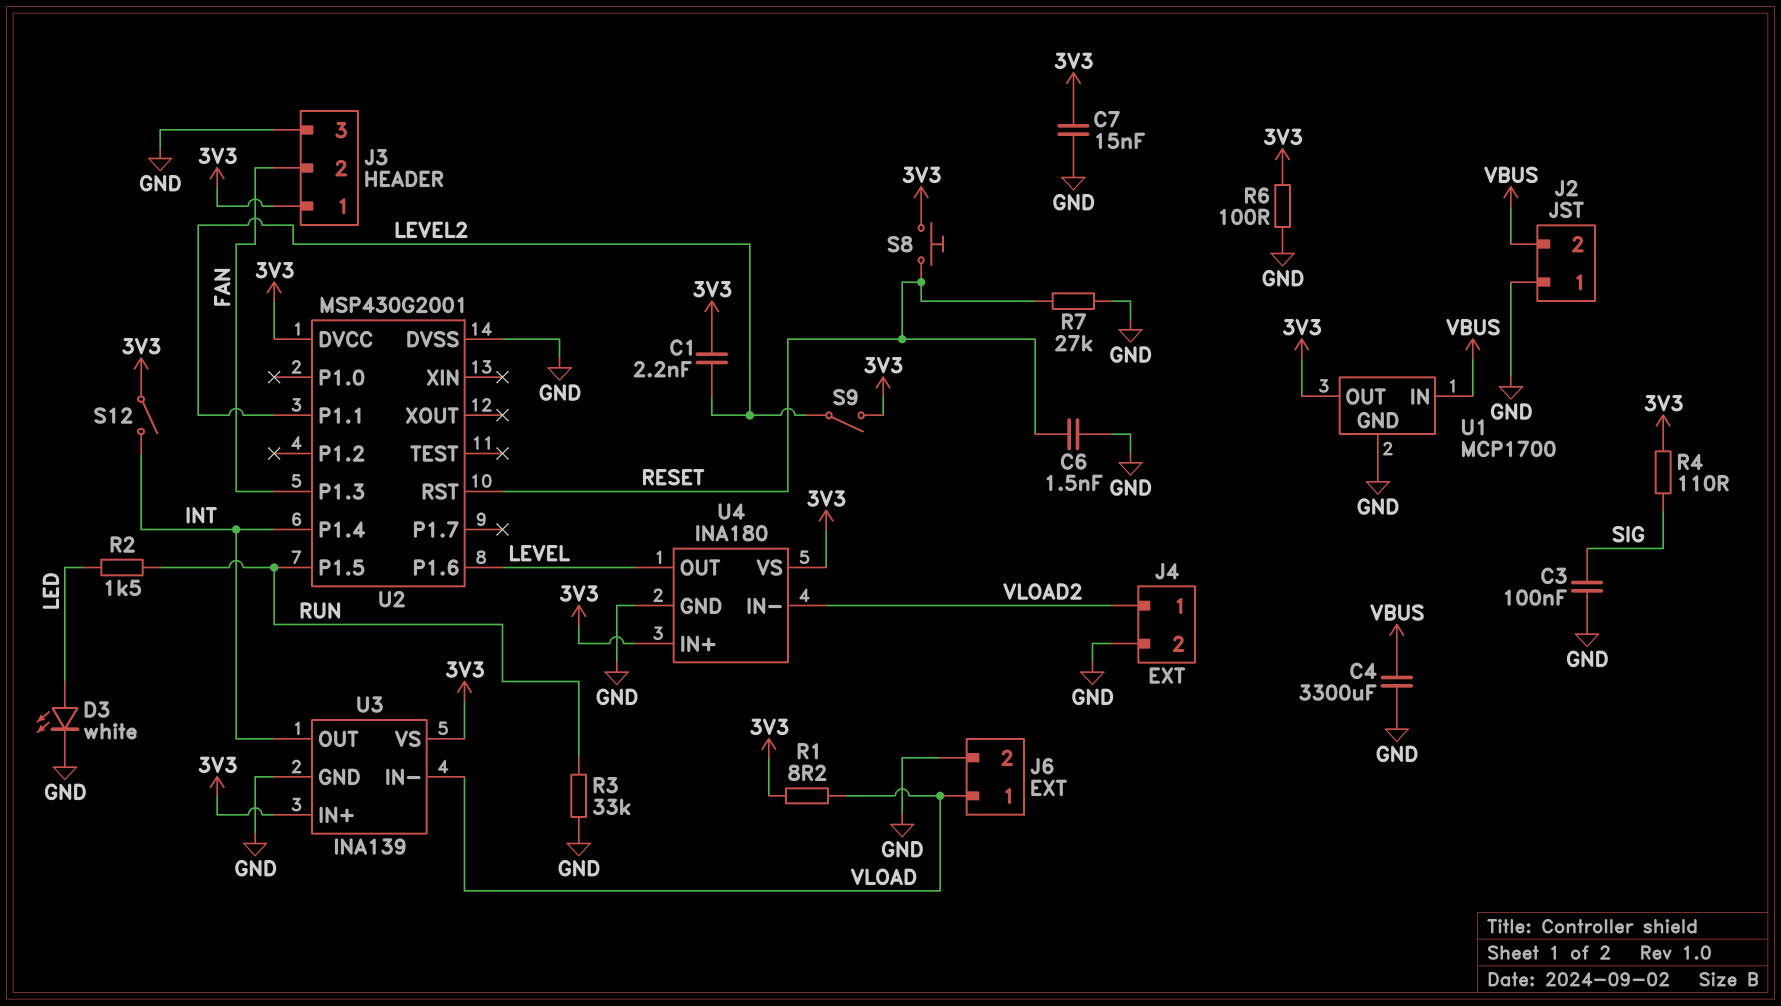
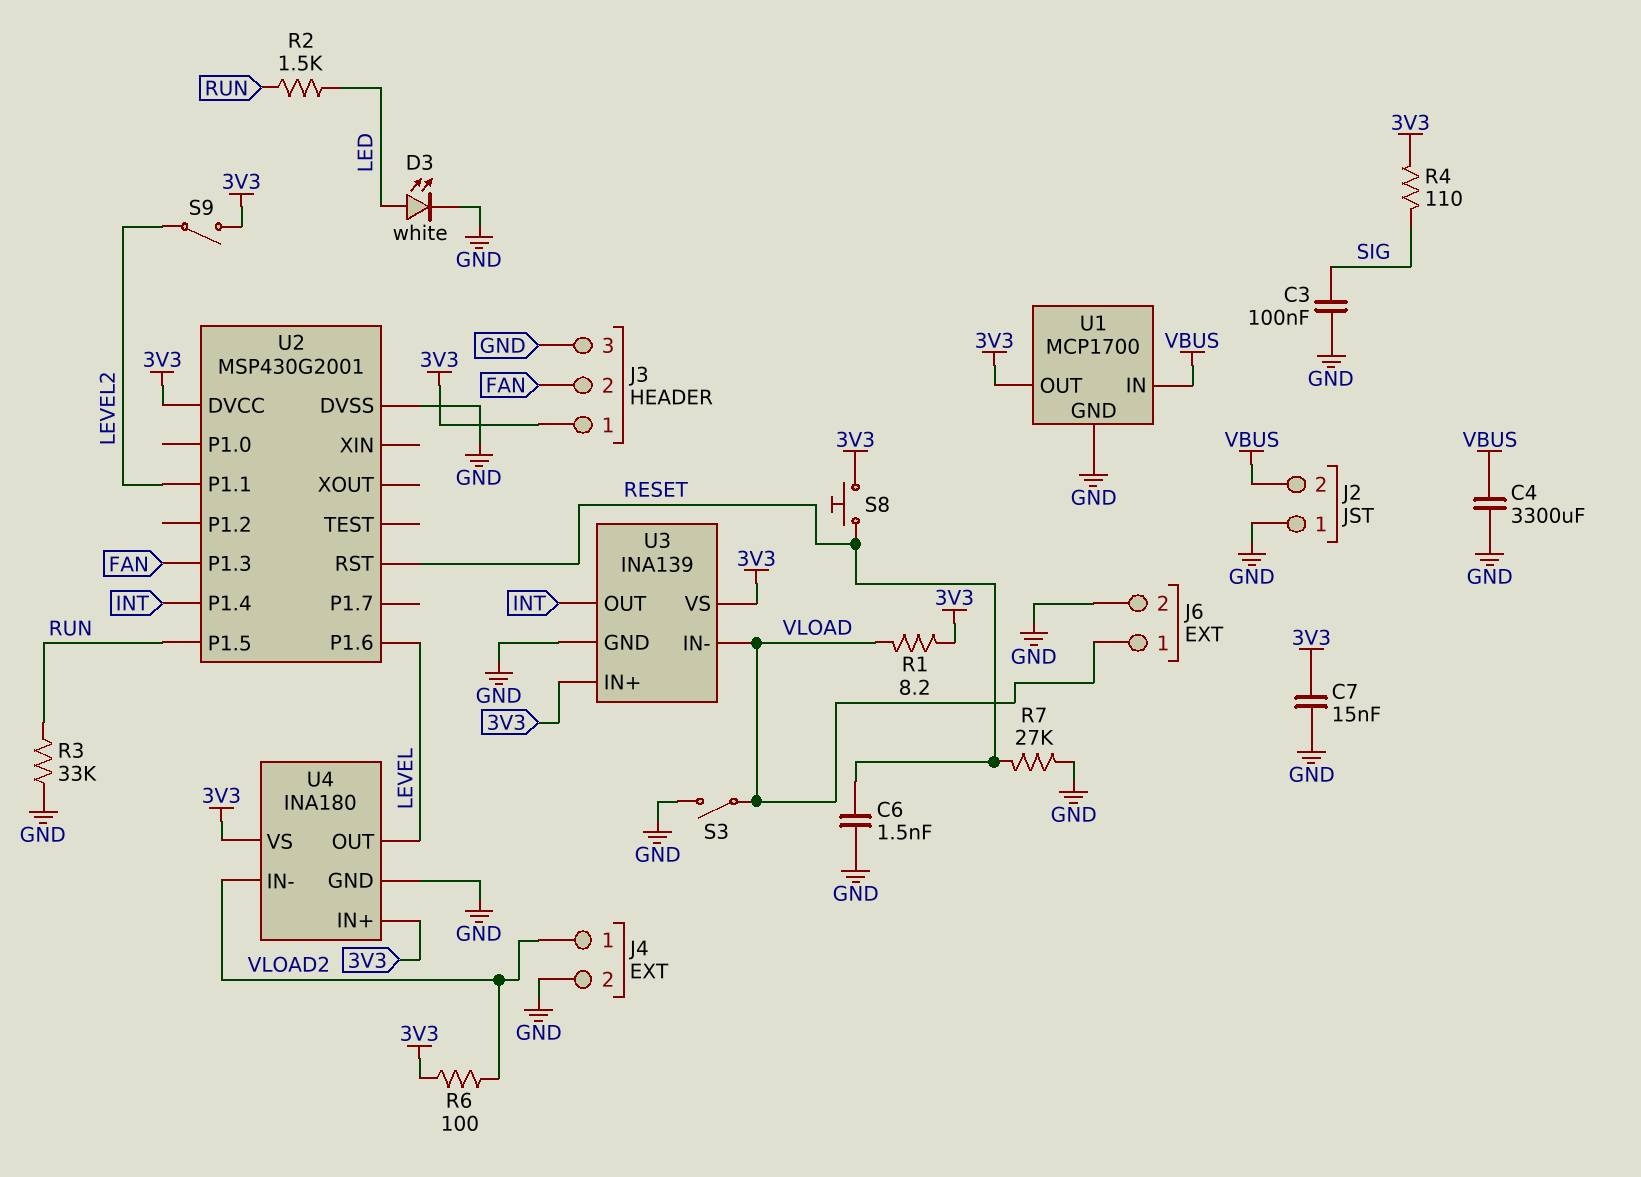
C1: 2.2nF (3V3, LEVEL2) -> none
R6: 100 (3V3, GND) -> 100 (3V3, VLOAD2)
S3: none -> switch (GND, VLOAD)
S12: switch (3V3, INT) -> none

